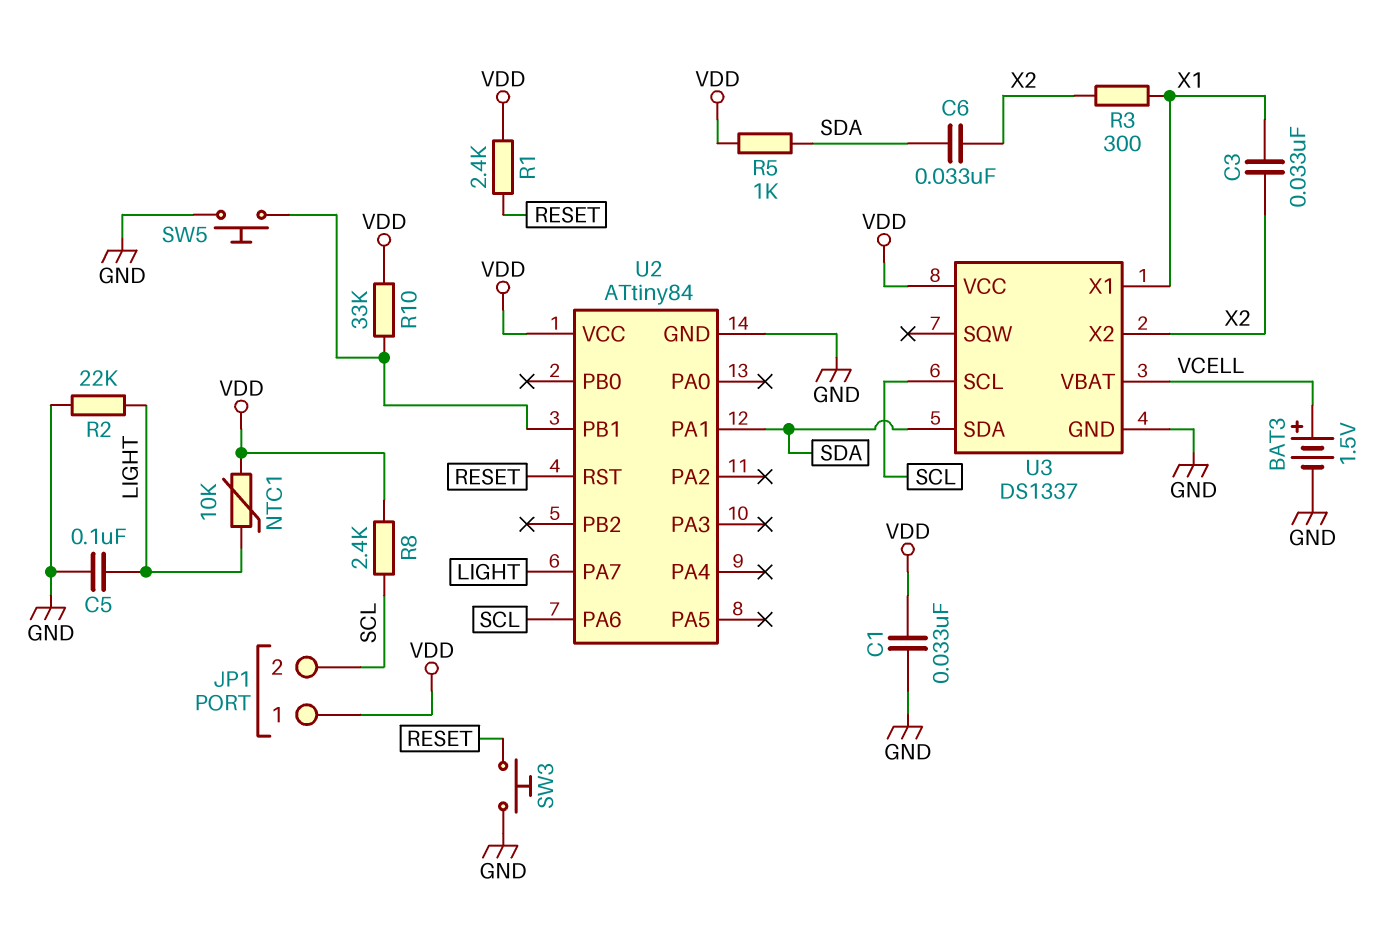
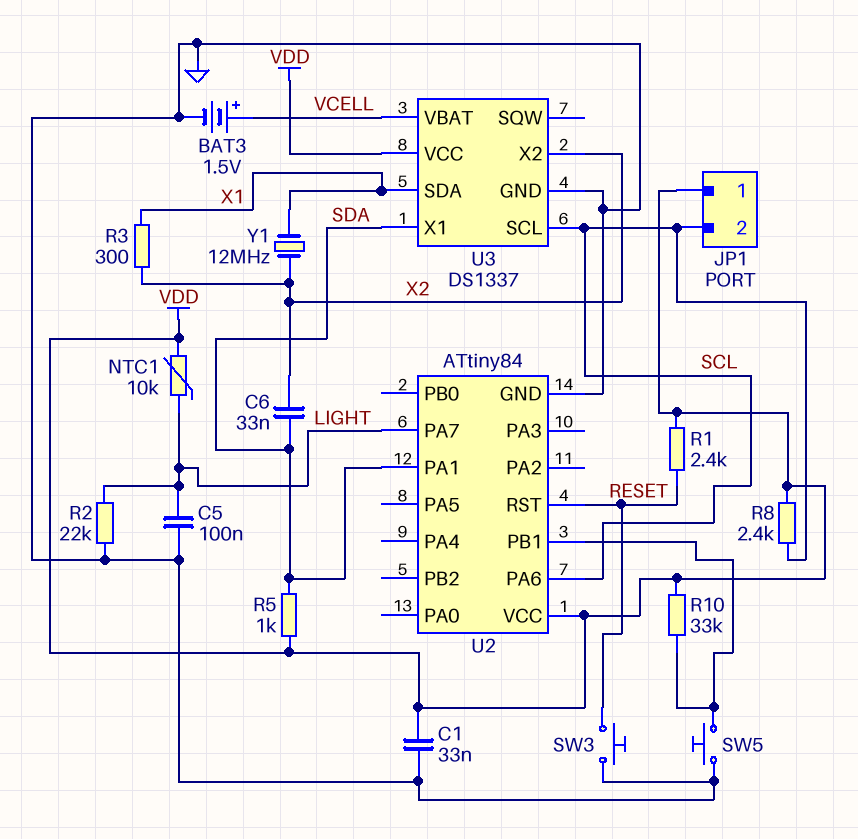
C3: 33nF (X1, X2) -> none
U3 pin SDA: SDA -> X1
U3 pin X1: X1 -> SDA
Y1: none -> 12MHz (X1, X2)

